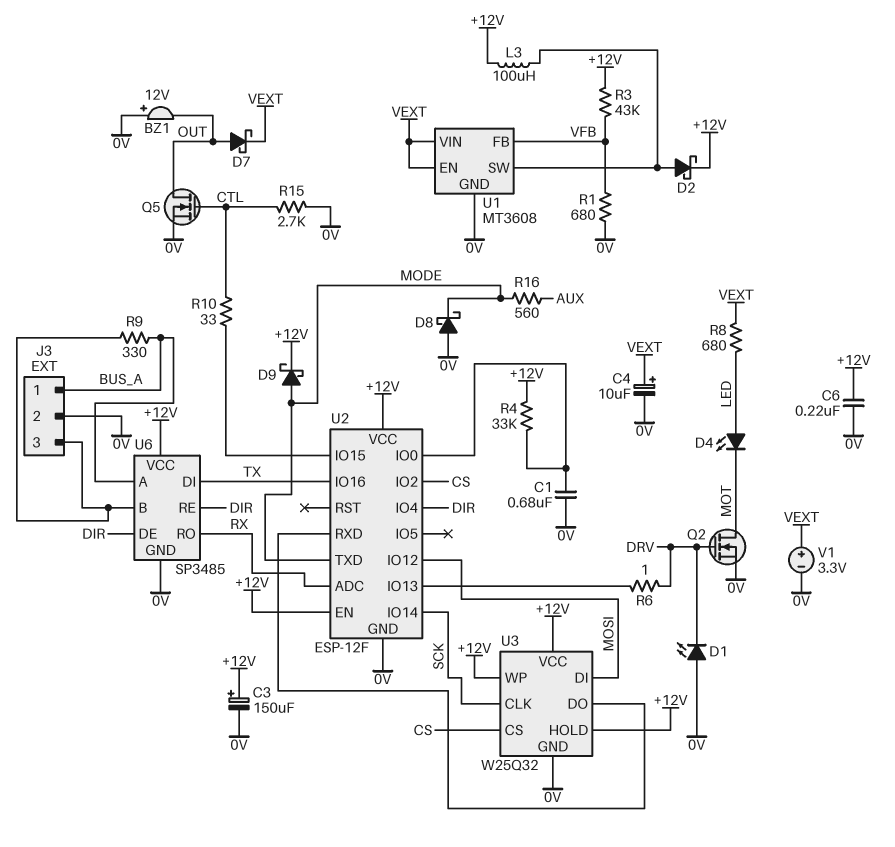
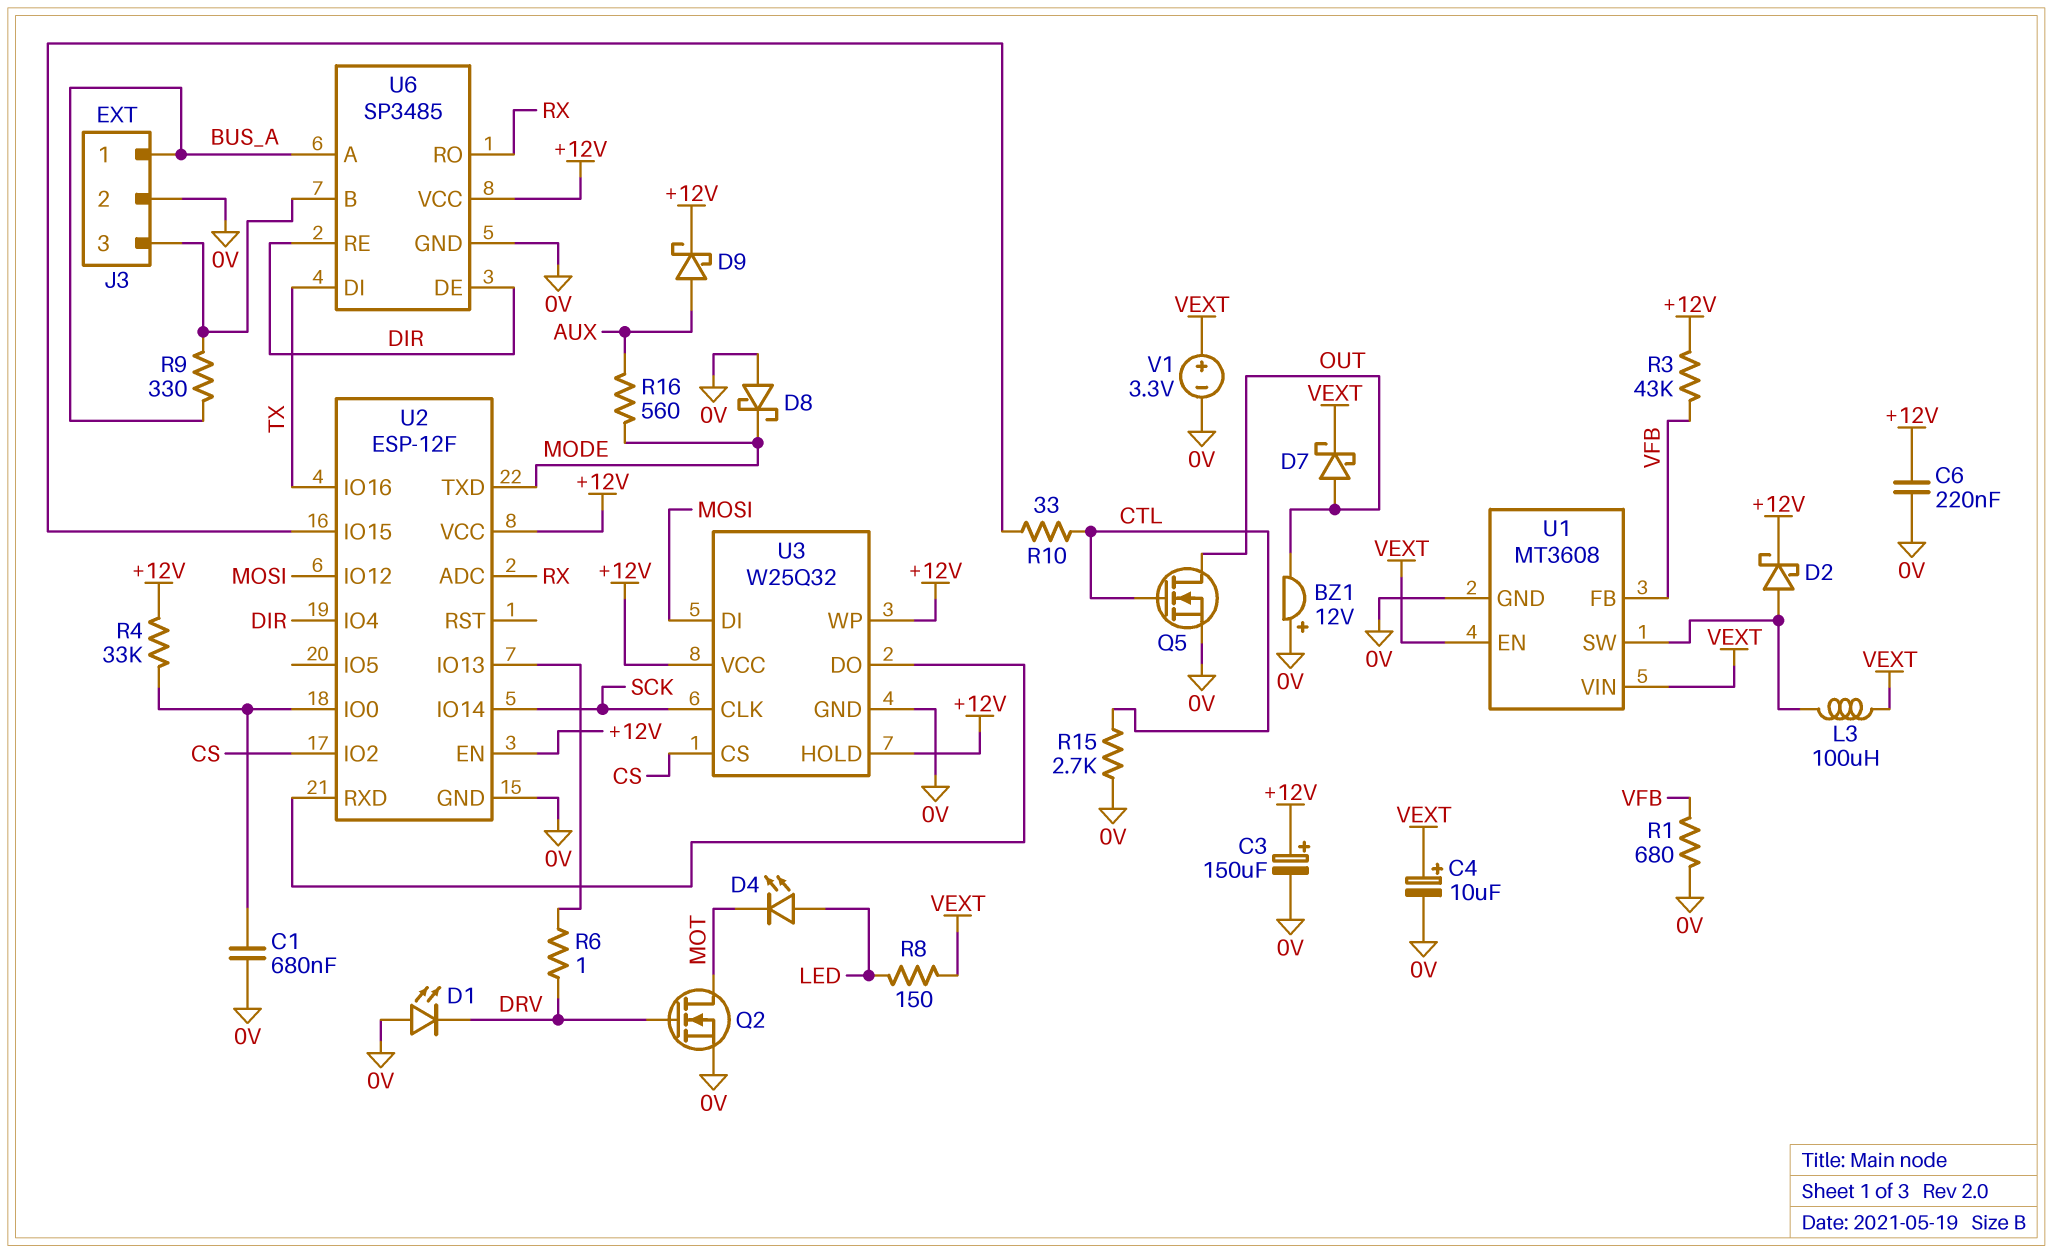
D9: schottky (A MODE, K +12V) -> schottky (A AUX, K +12V)
L3: 100uH (+12V, U1/SW) -> 100uH (U1/SW, VEXT)
R8: 680 (LED, VEXT) -> 150 (LED, VEXT)

